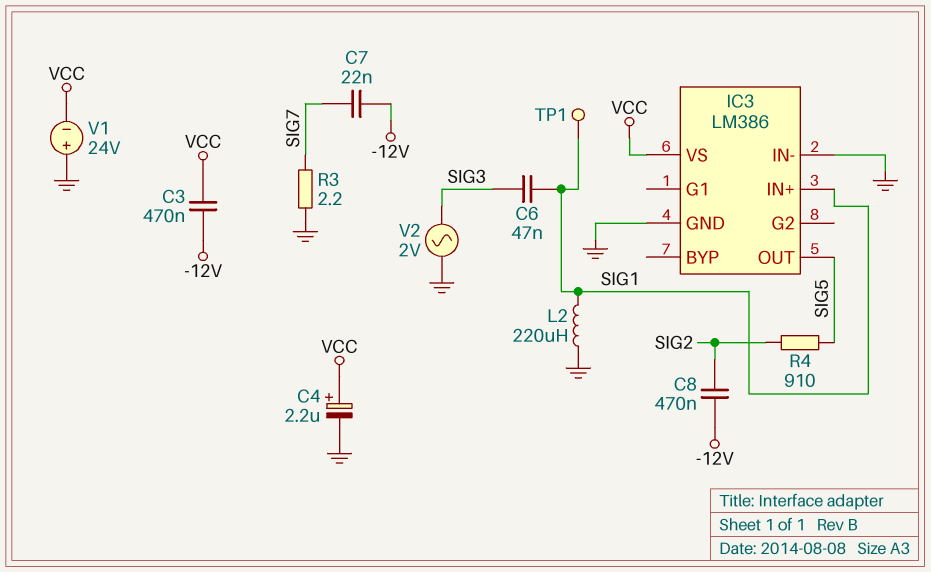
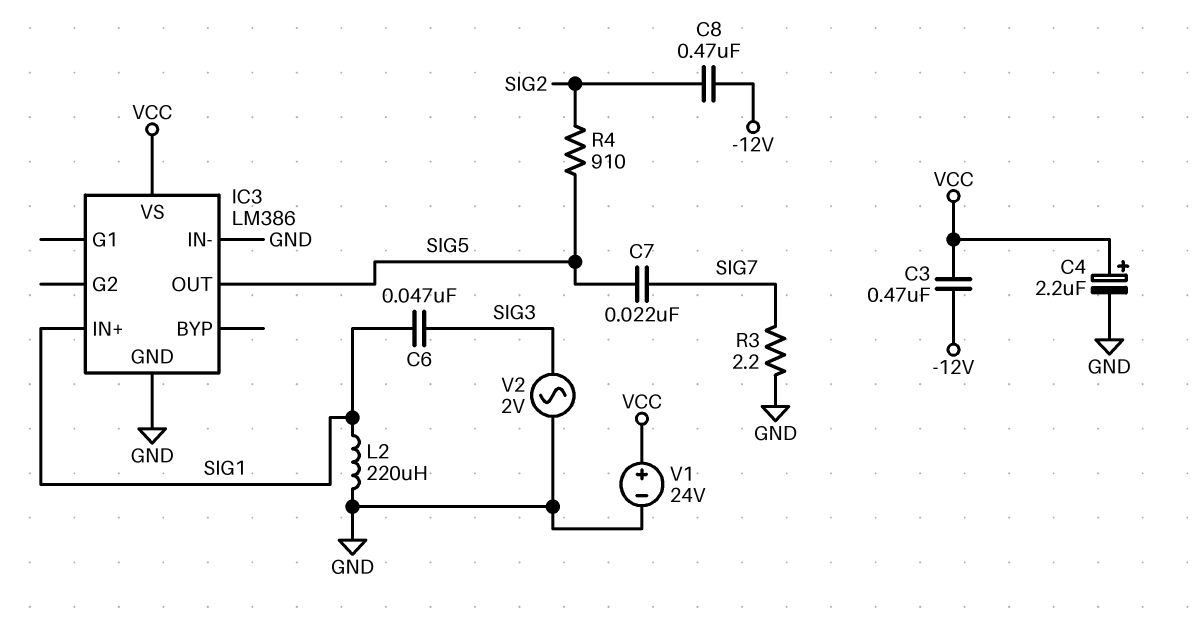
C7: 22nF (-12V, SIG7) -> 22nF (SIG5, SIG7)
TP1: test point (SIG1) -> none
V1: 24V (plus GND, minus VCC) -> 24V (plus VCC, minus GND)

